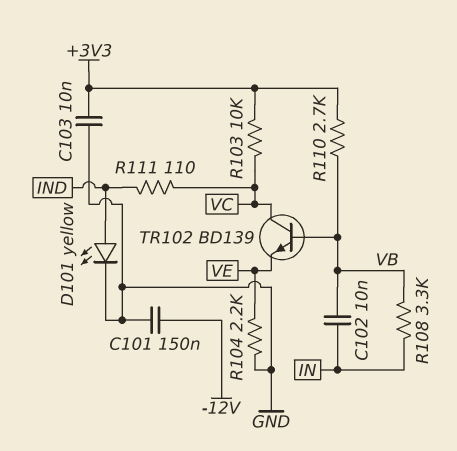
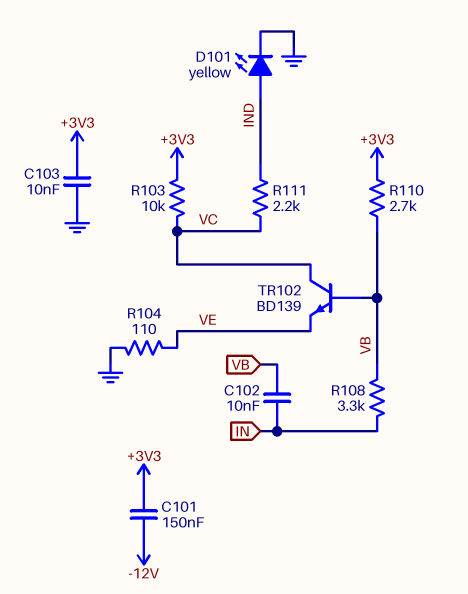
C101: 150nF (-12V, GND) -> 150nF (+3V3, -12V)
R104: 2.2k (GND, VE) -> 110 (GND, VE)
R111: 110 (IND, VC) -> 2.2k (IND, VC)

